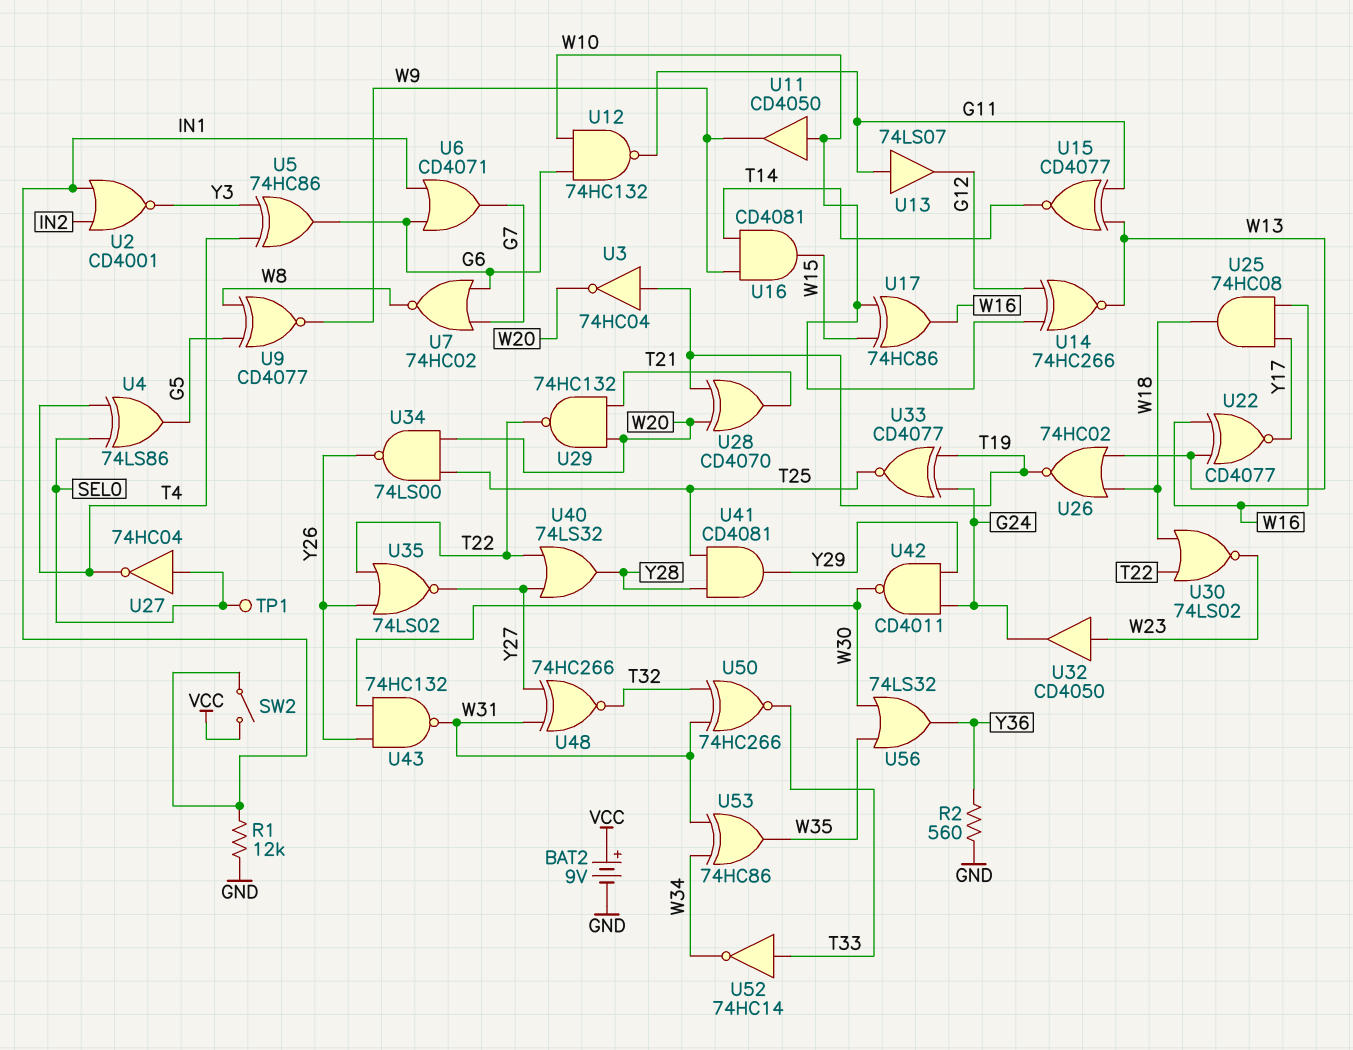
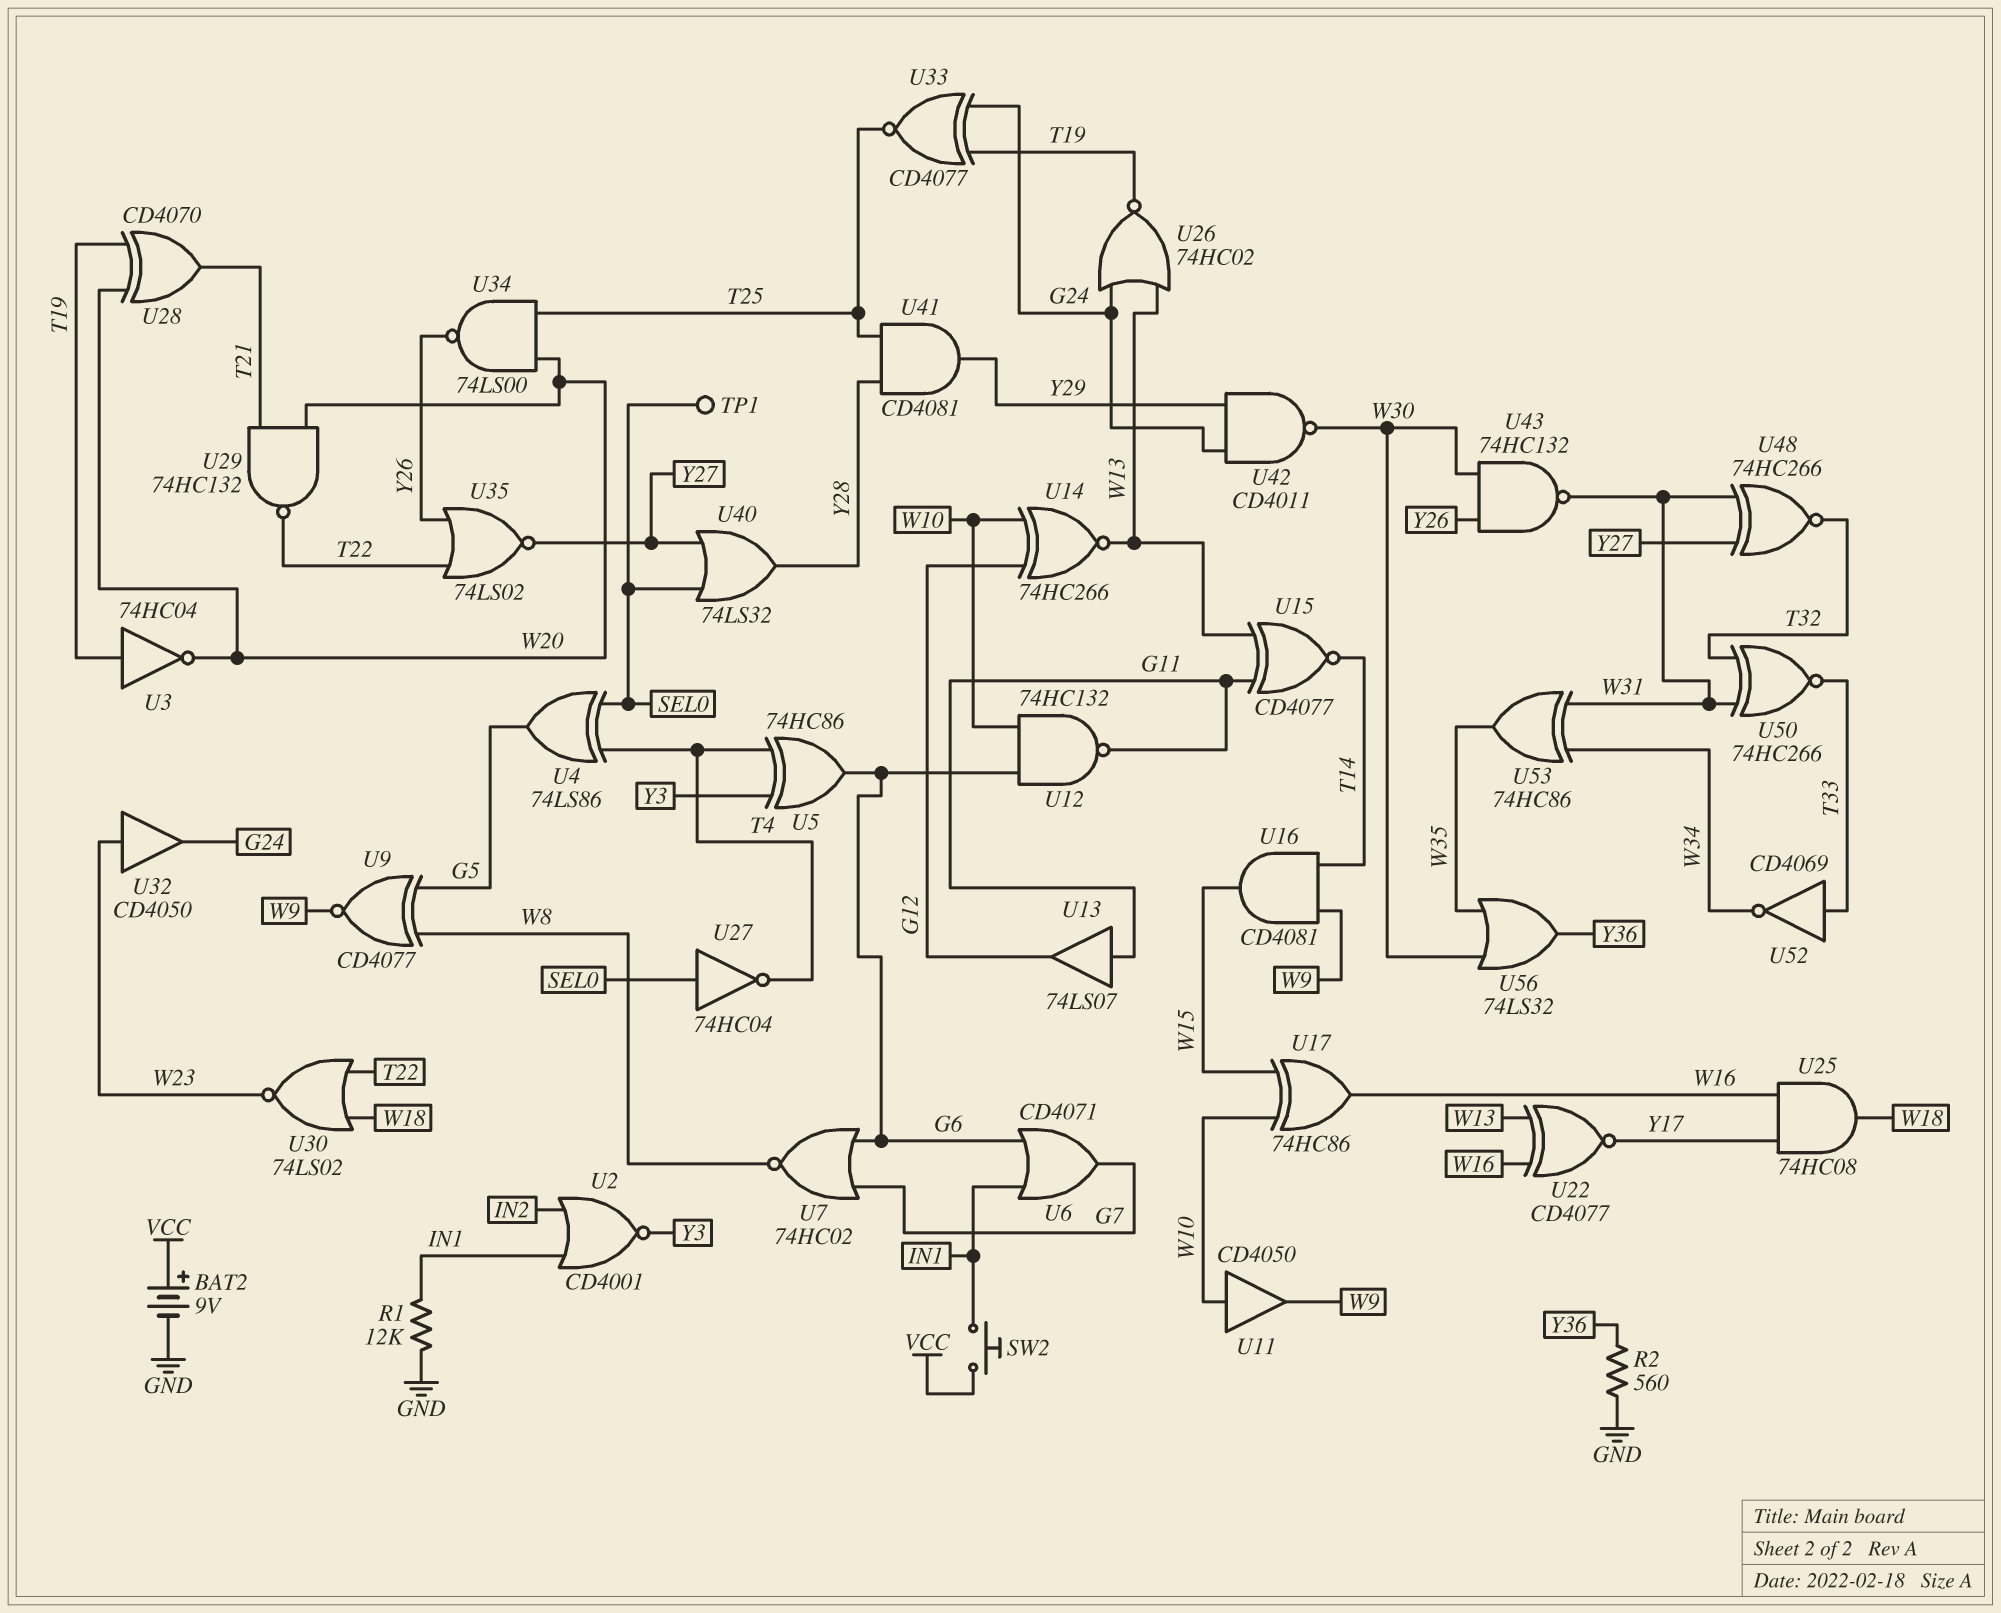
SW2: switch (IN1, VCC) -> button (IN1, VCC)
U26: NOR 74HC02 (in W13, in W18, out T19) -> NOR 74HC02 (in G24, in W13, out T19)
U40: OR 74LS32 (in T22, in Y27, out Y28) -> OR 74LS32 (in SEL0, in Y27, out Y28)
U52: NOT 74HC14 (in T33, out W34) -> NOT CD4069 (in T33, out W34)

